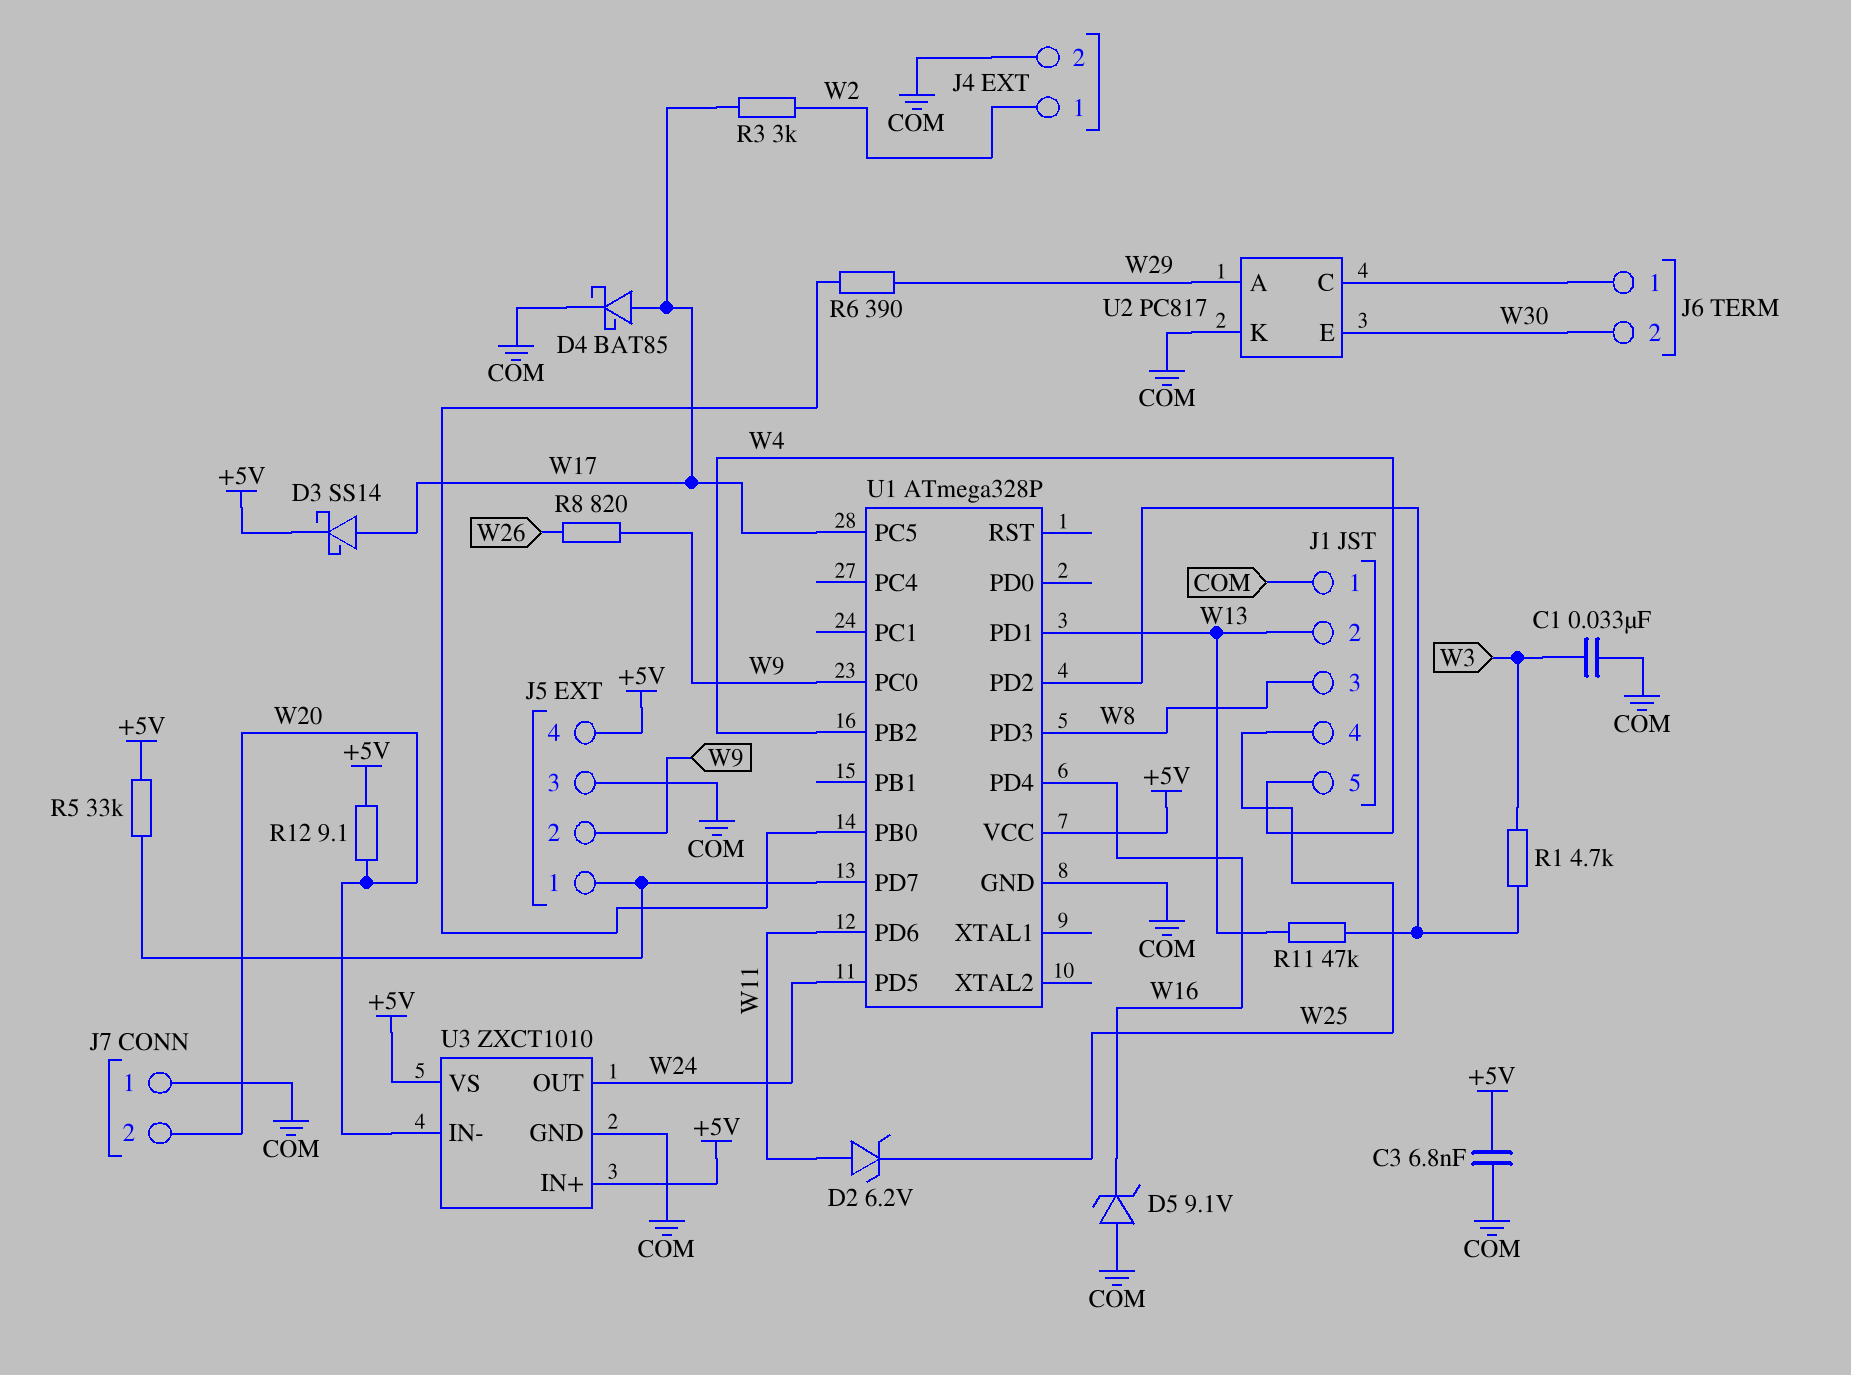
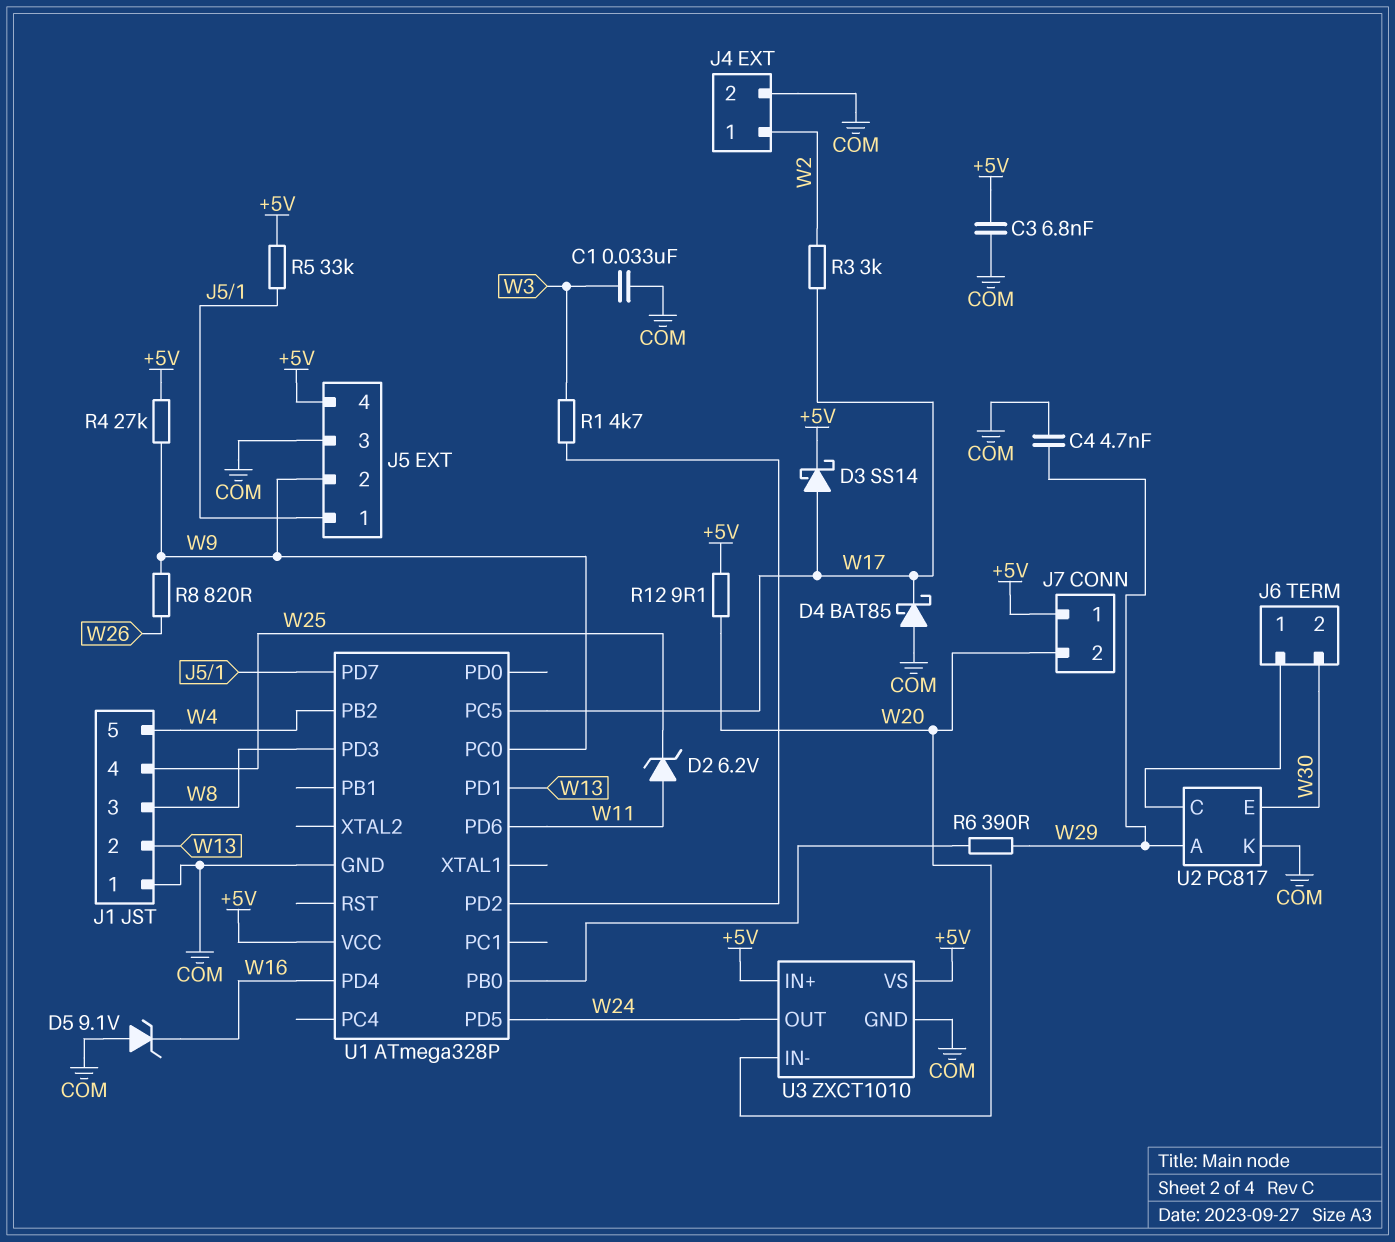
C4: none -> 4.7nF (COM, W29)
D4: schottky BAT85 (A W17, K COM) -> schottky BAT85 (A COM, K W17)
J7 pin 1: COM -> +5V
R4: none -> 27k (+5V, W9)
R11: 47k (U1/PD2, W13) -> none

